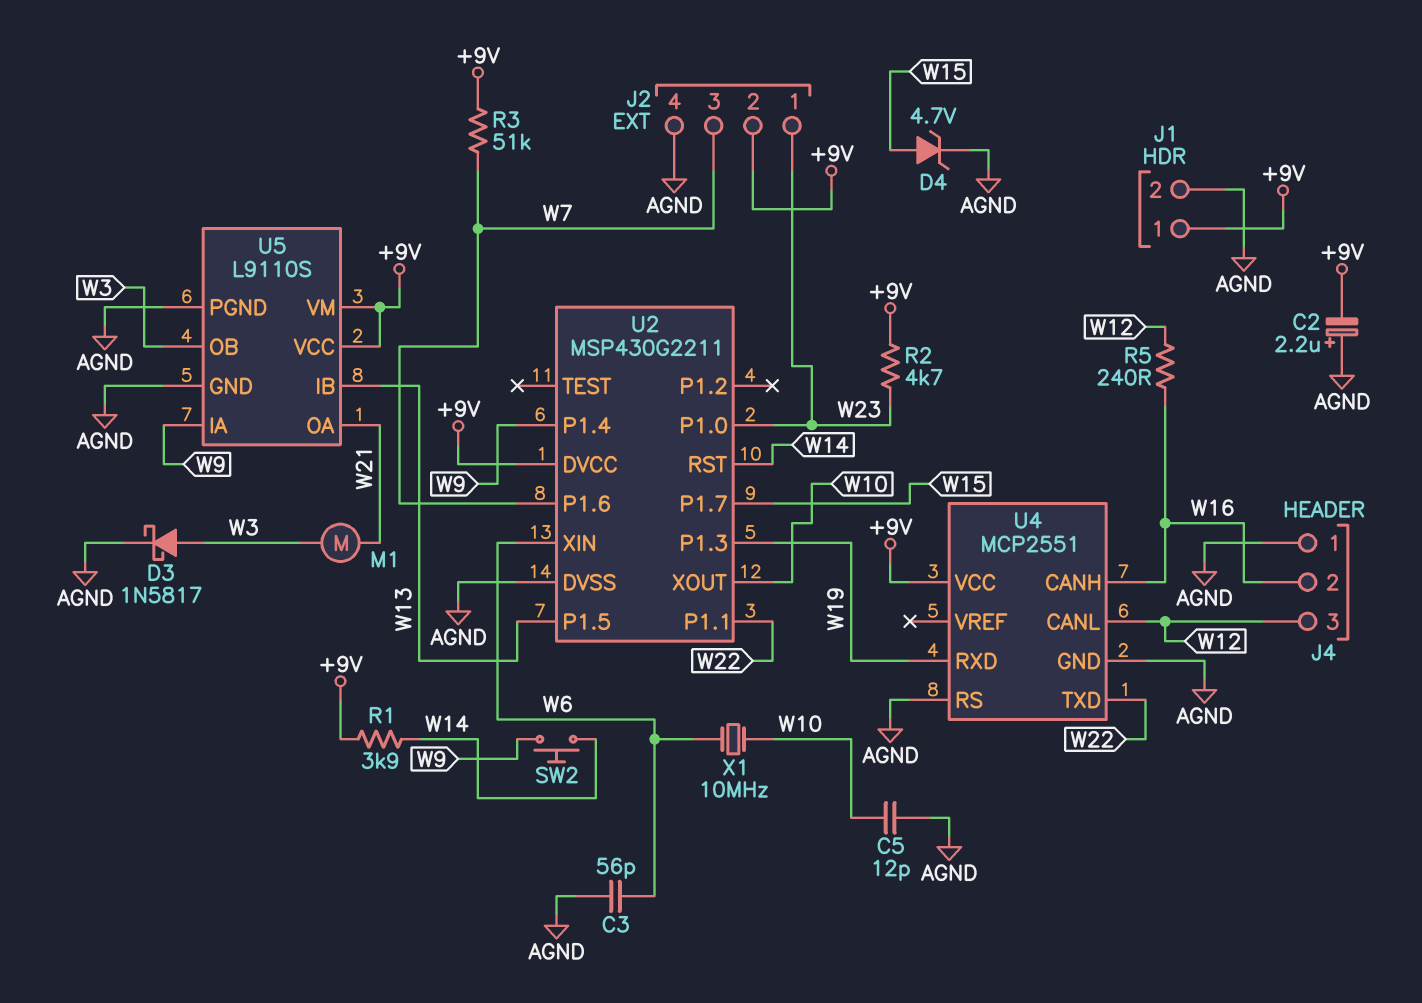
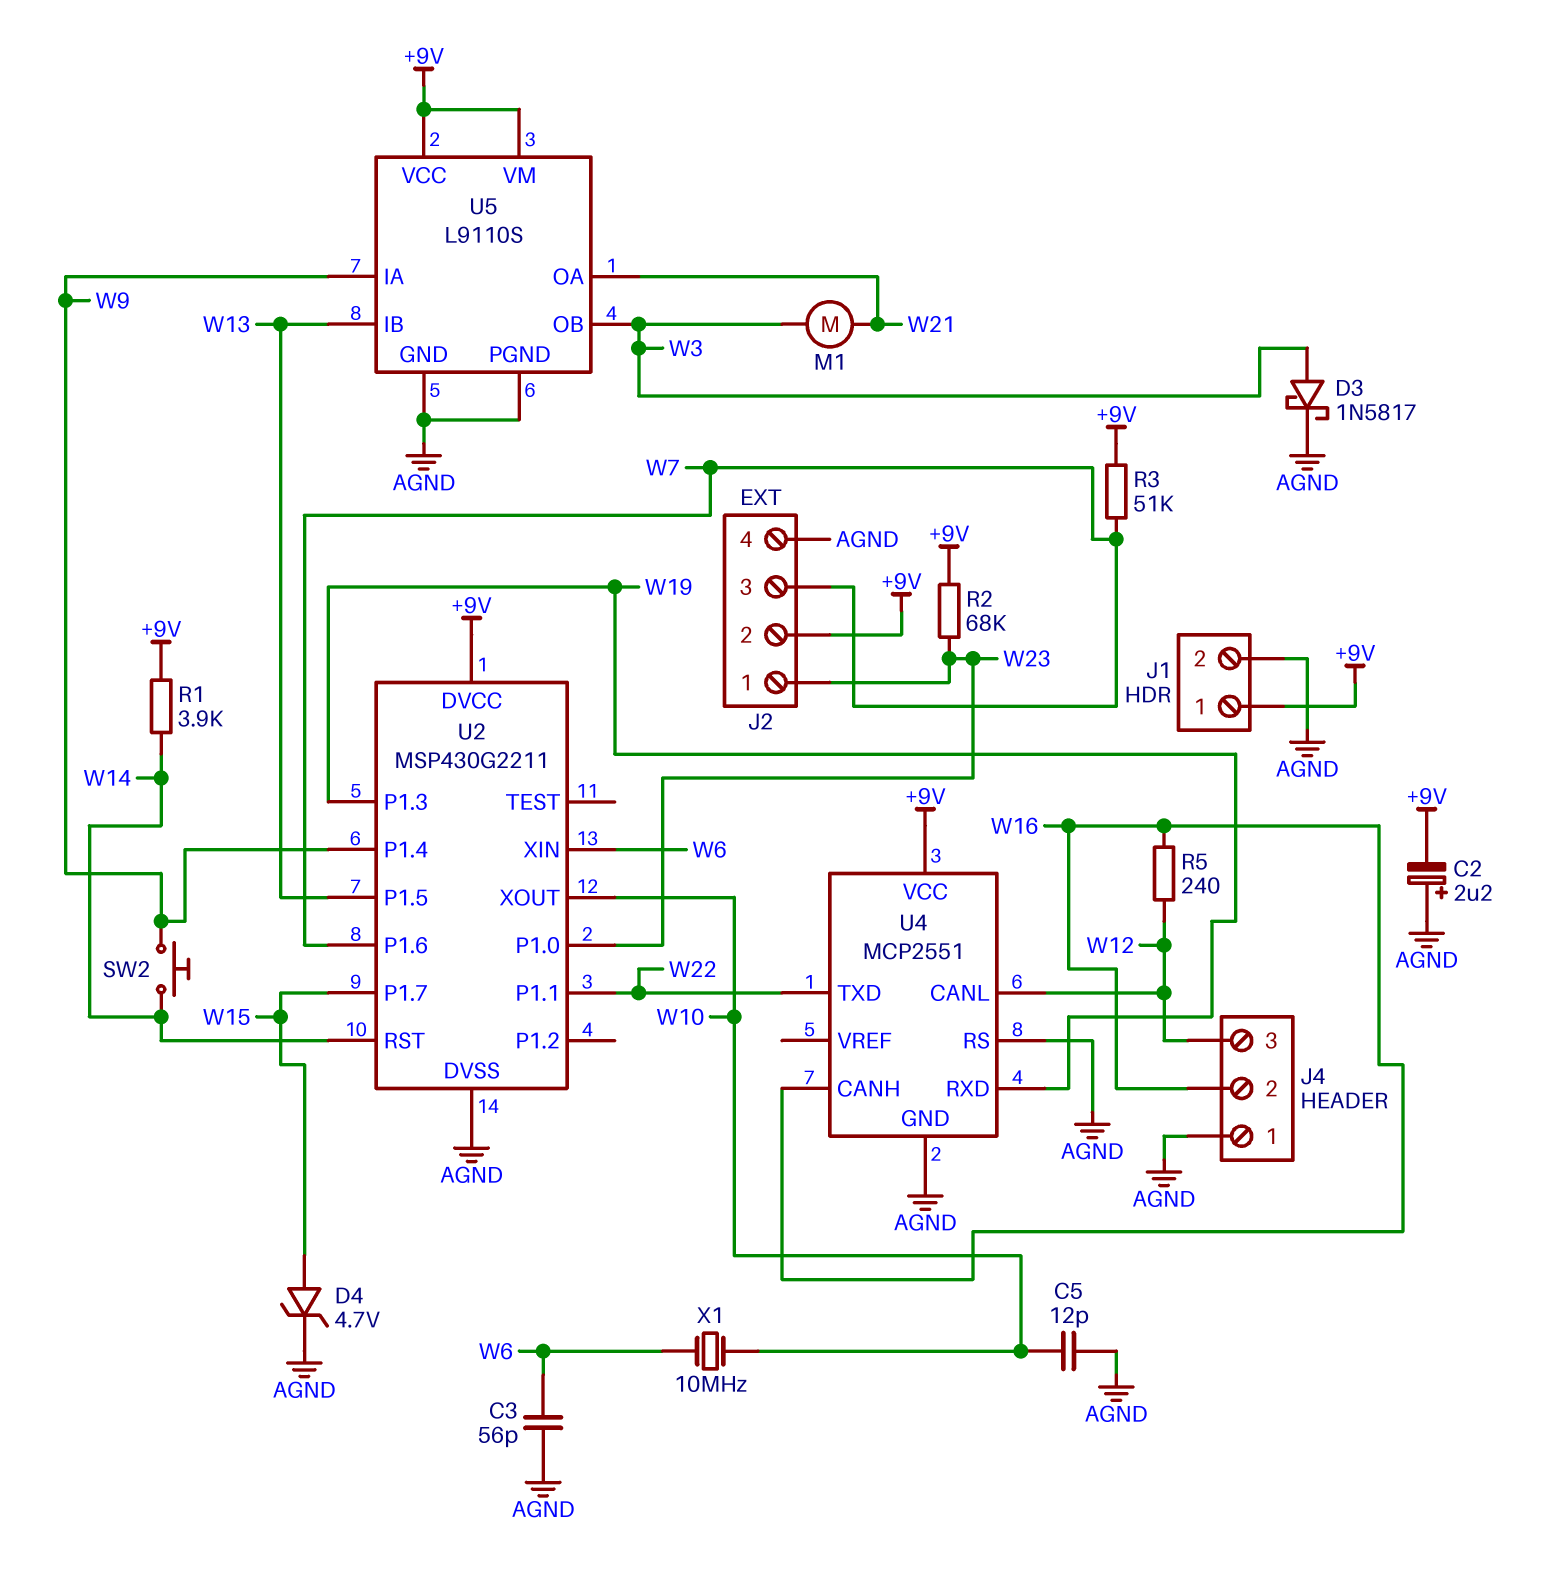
R2: 4.7k (+9V, W23) -> 68k (+9V, W23)

